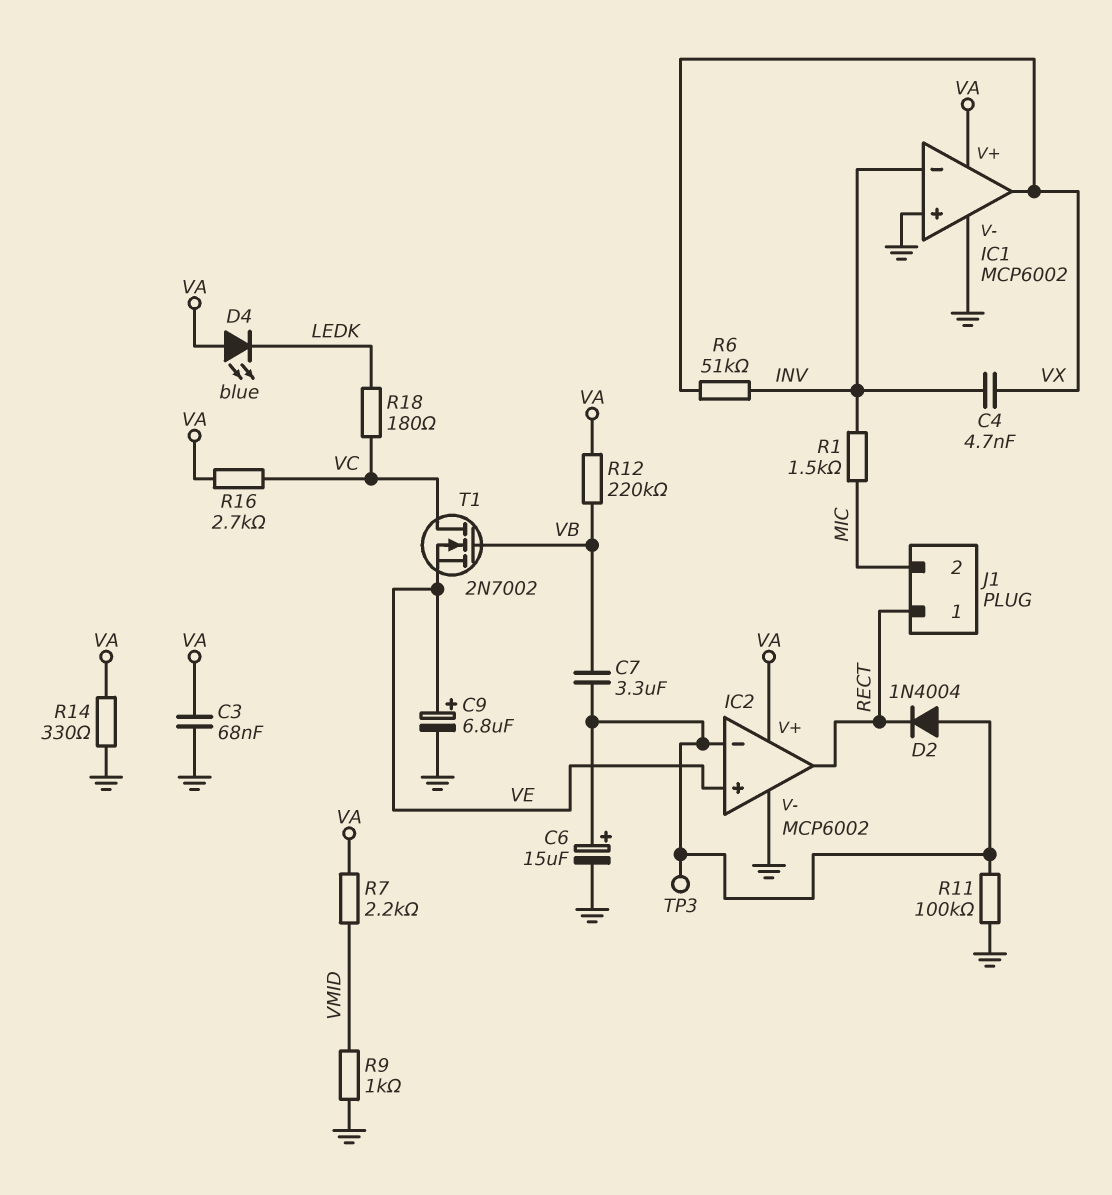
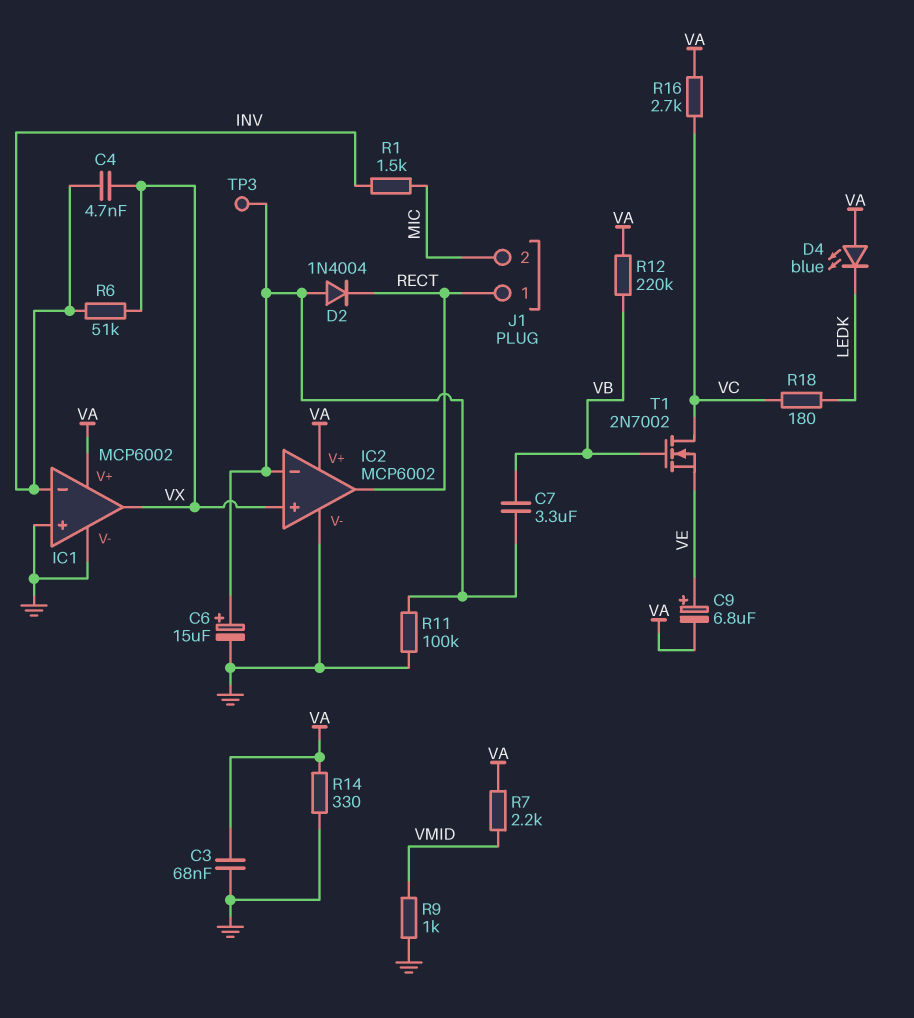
C9: 6.8uF (plus VE, minus GND) -> 6.8uF (plus VE, minus VA)
IC2 pin in+: VE -> VX

